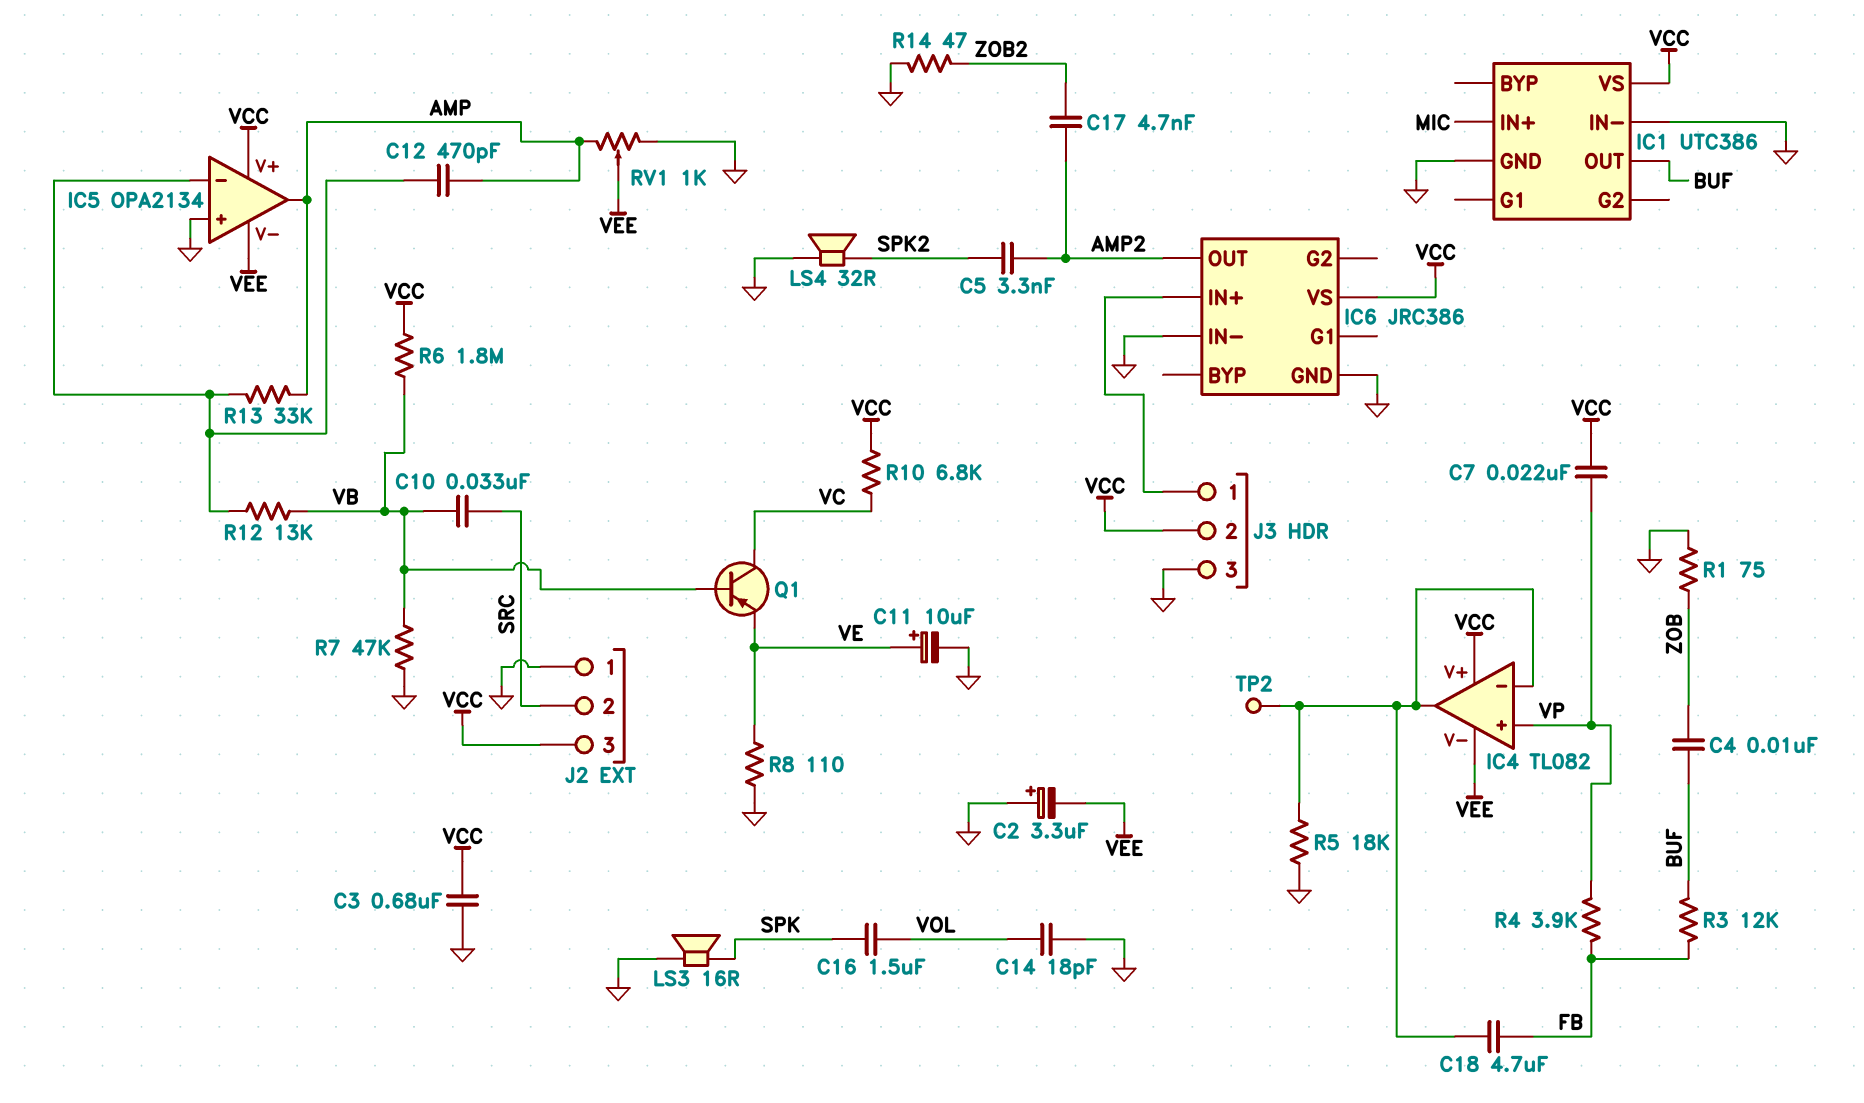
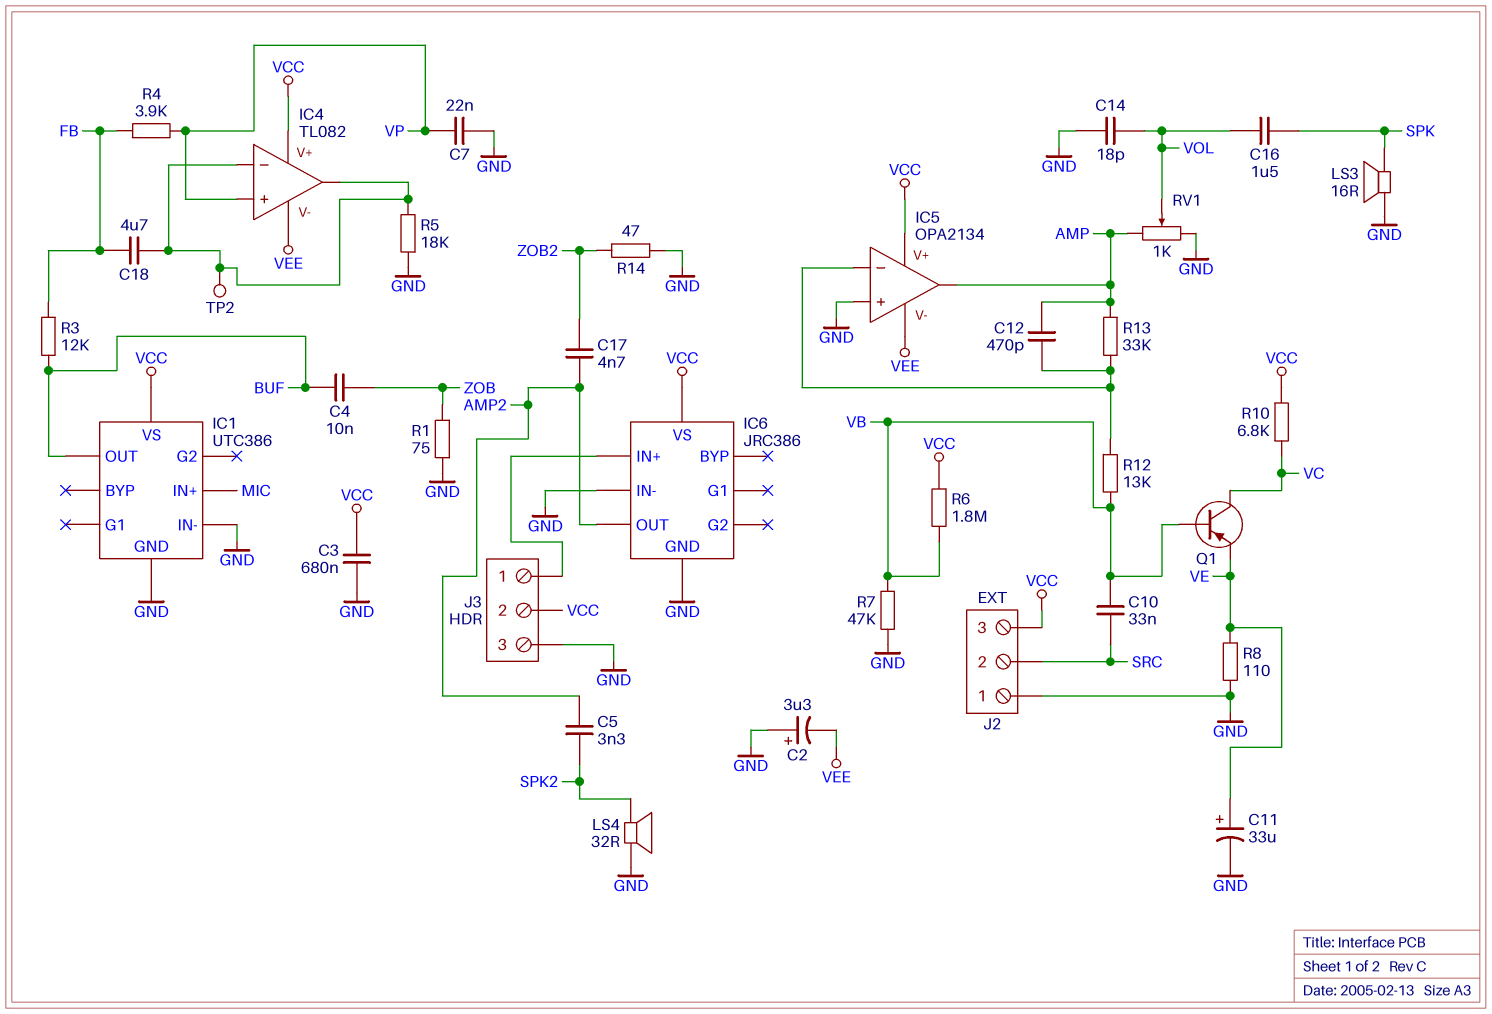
C7: 22nF (VCC, VP) -> 22nF (GND, VP)
C11: 10uF (plus VE, minus GND) -> 33uF (plus VE, minus GND)
RV1: 1k (AMP, GND, wiper VEE) -> 1k (AMP, GND, wiper VOL)

